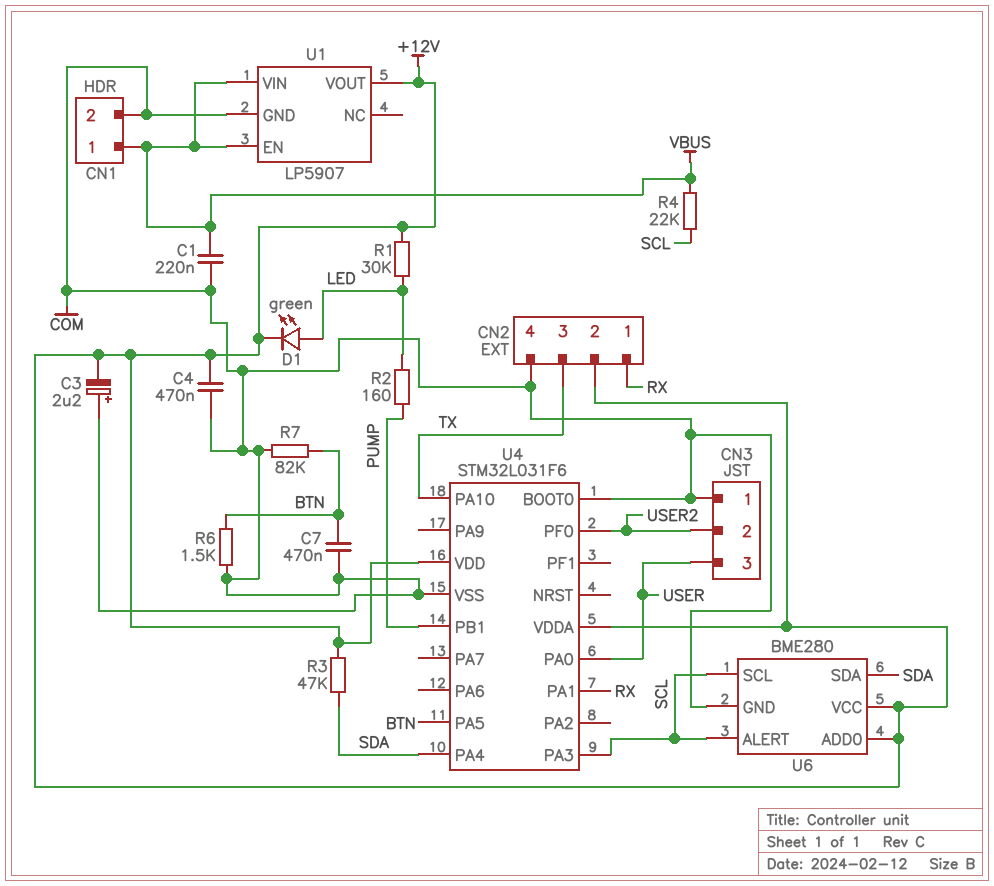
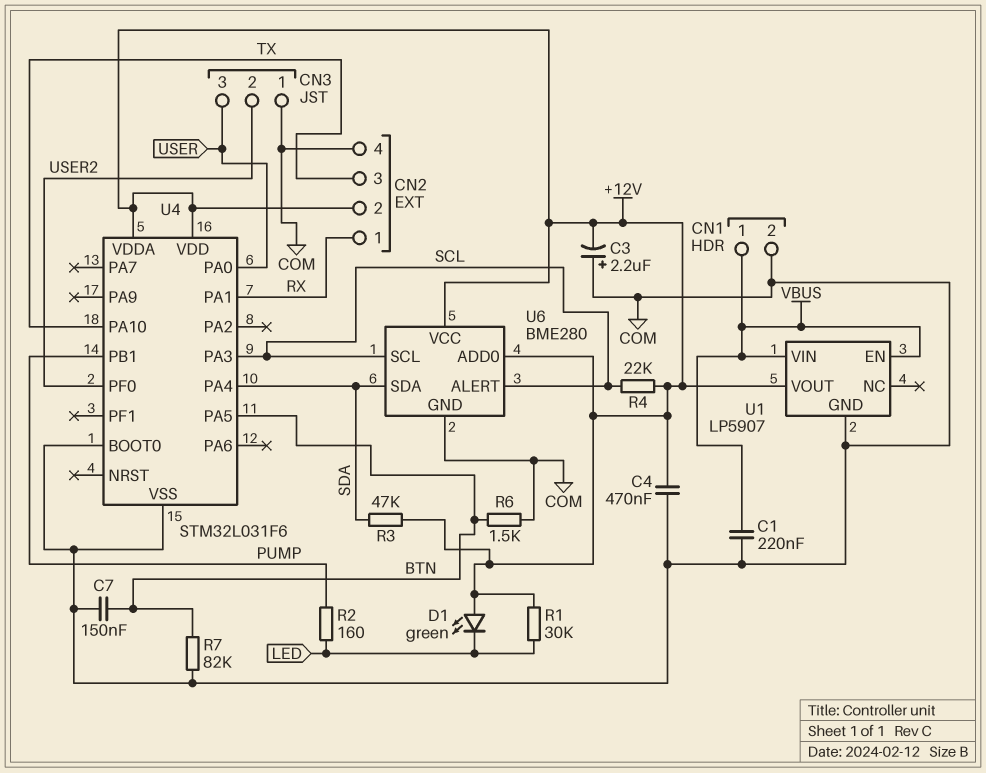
C7: 470nF (BTN, COM) -> 150nF (BTN, COM)
D1: LED green (A LED, K +12V) -> LED green (A +12V, K LED)
R4: 22k (SCL, VBUS) -> 22k (+12V, SCL)

